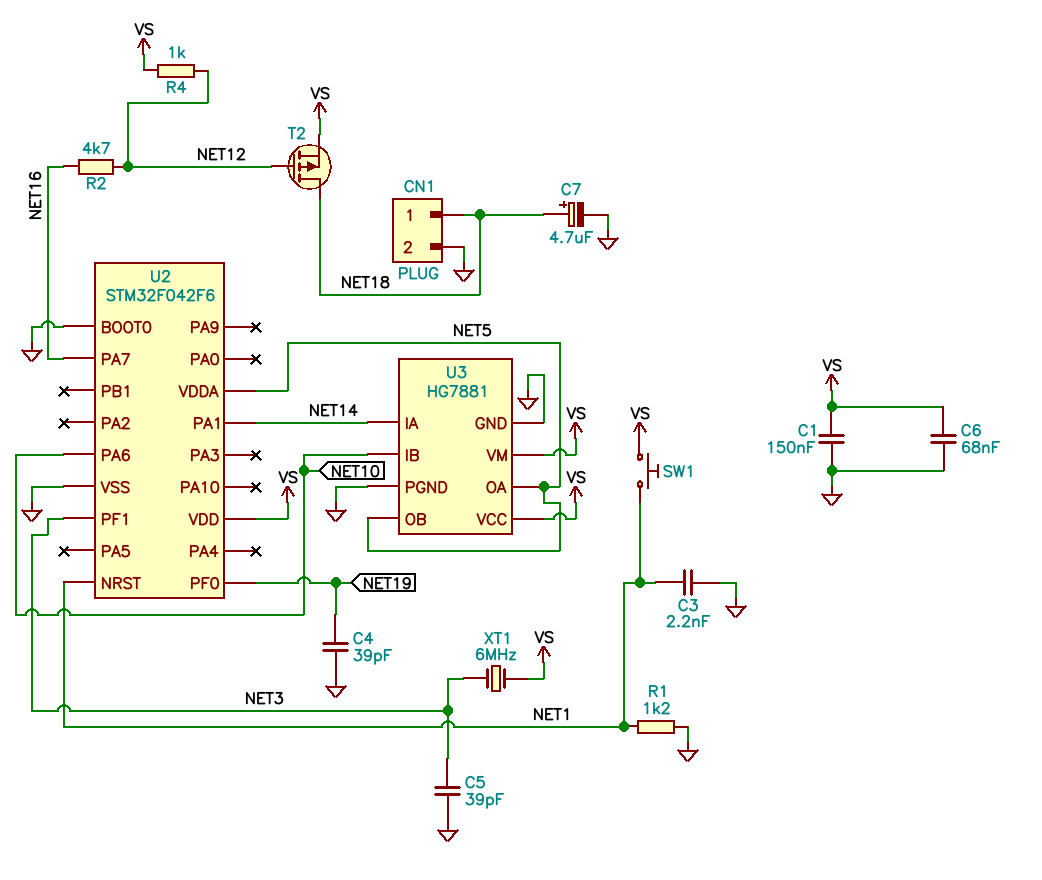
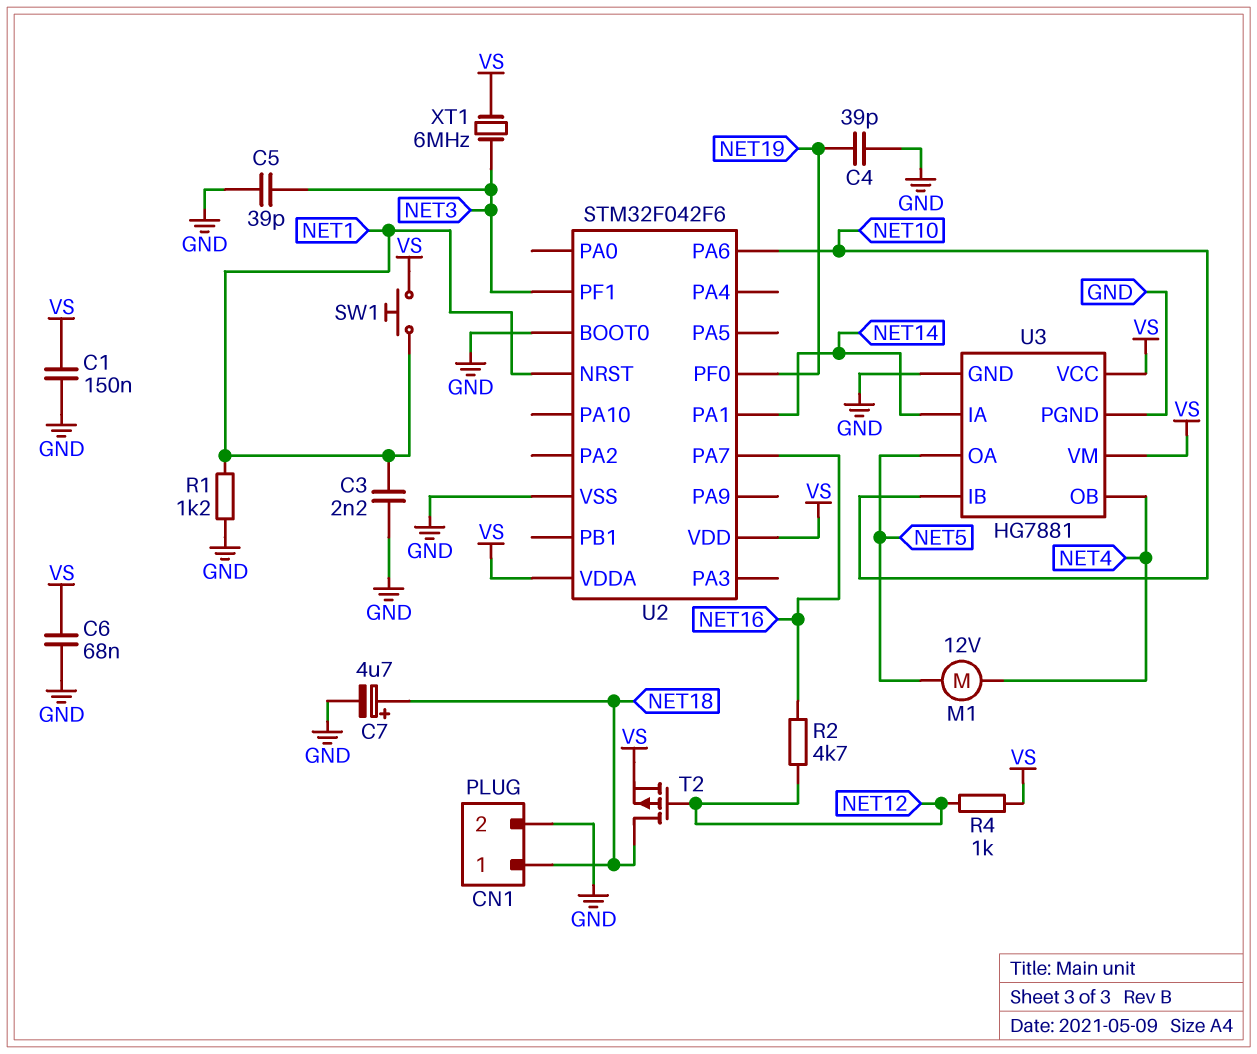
M1: none -> motor 12V (NET4, NET5)
U2 pin VDDA: NET5 -> VS
U3 pin OB: NET5 -> NET4

